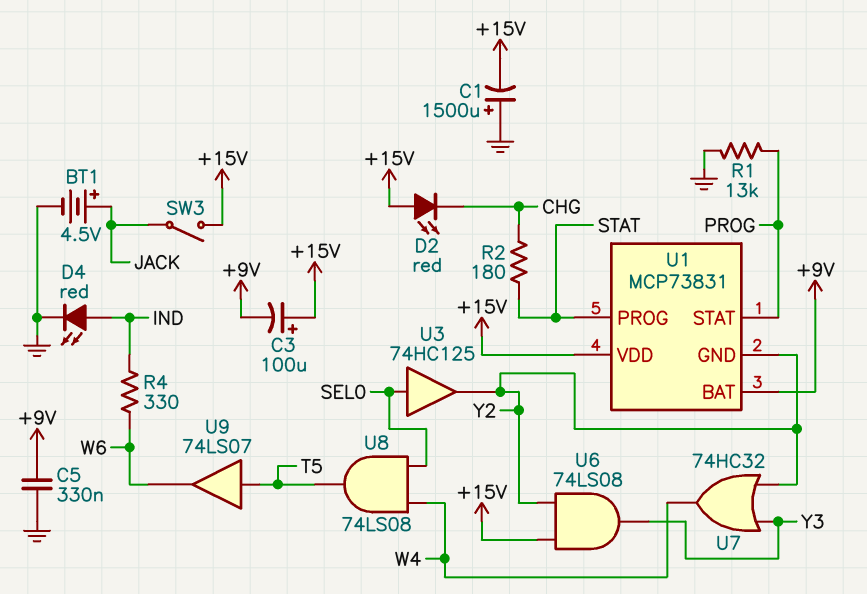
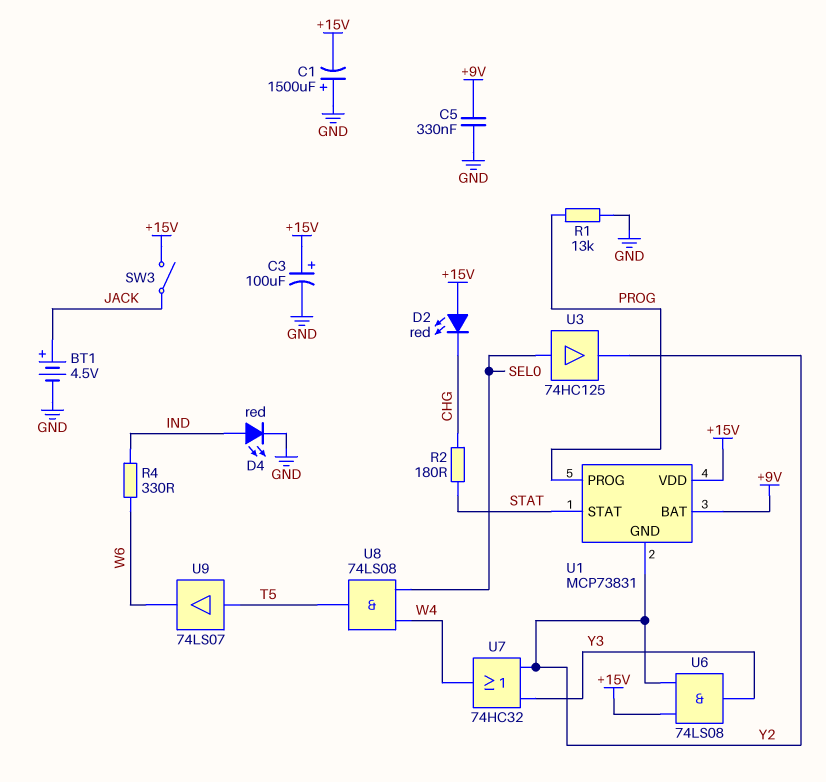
C3: 100uF (plus +15V, minus +9V) -> 100uF (plus +15V, minus GND)
U1 pin PROG: STAT -> PROG
U1 pin STAT: PROG -> STAT

